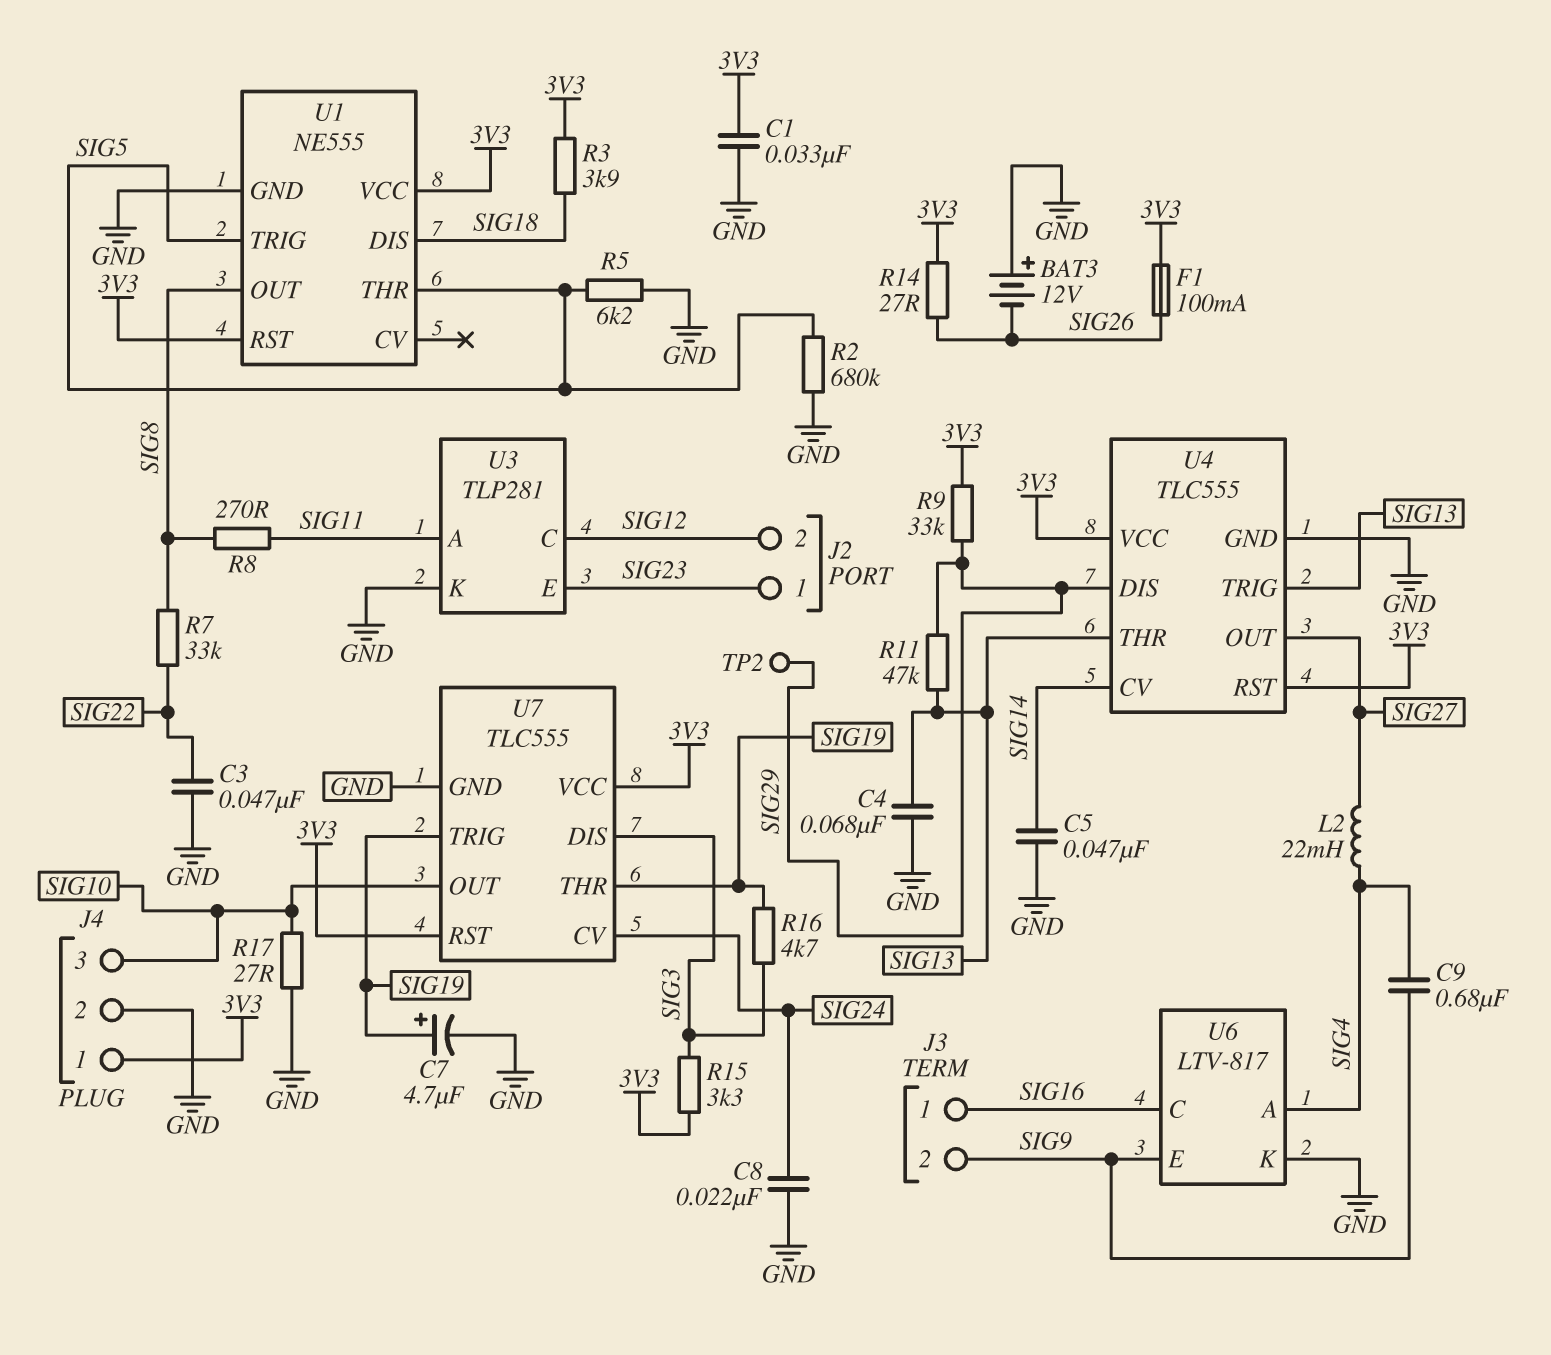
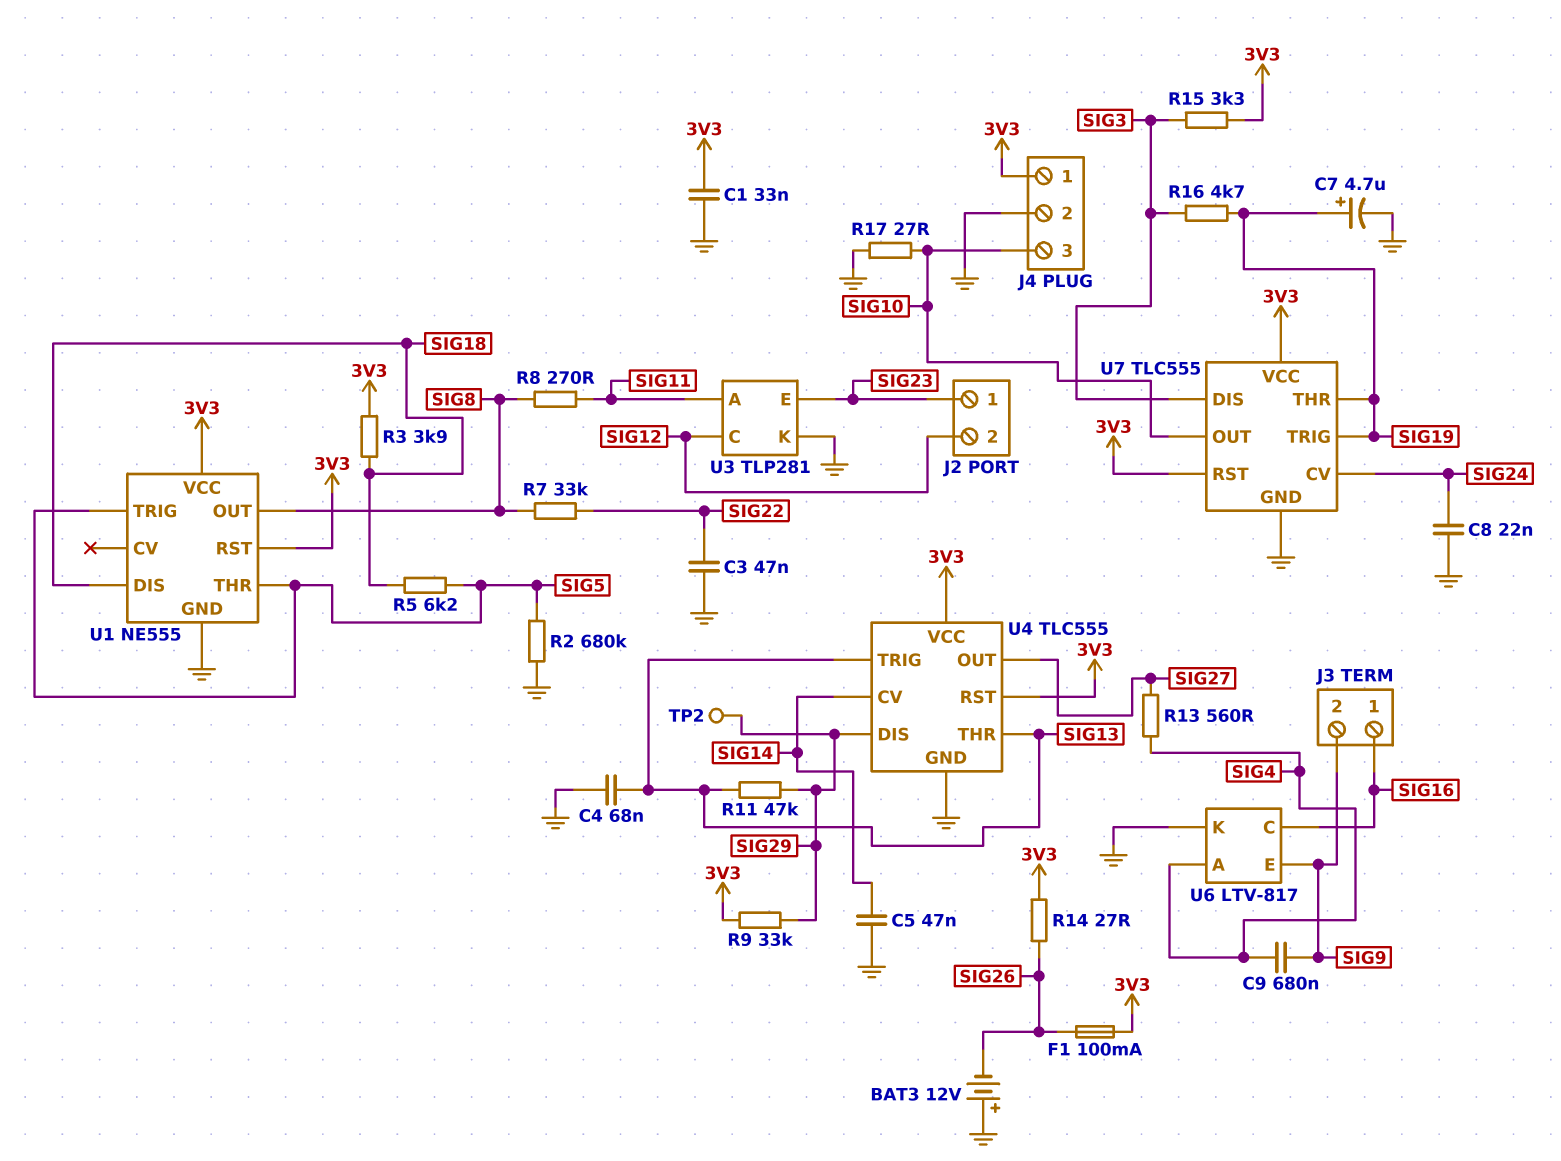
L2: 22mH (SIG4, SIG27) -> none
R5: 6.2k (GND, SIG5) -> 6.2k (SIG5, SIG18)
R13: none -> 560 (SIG4, SIG27)

